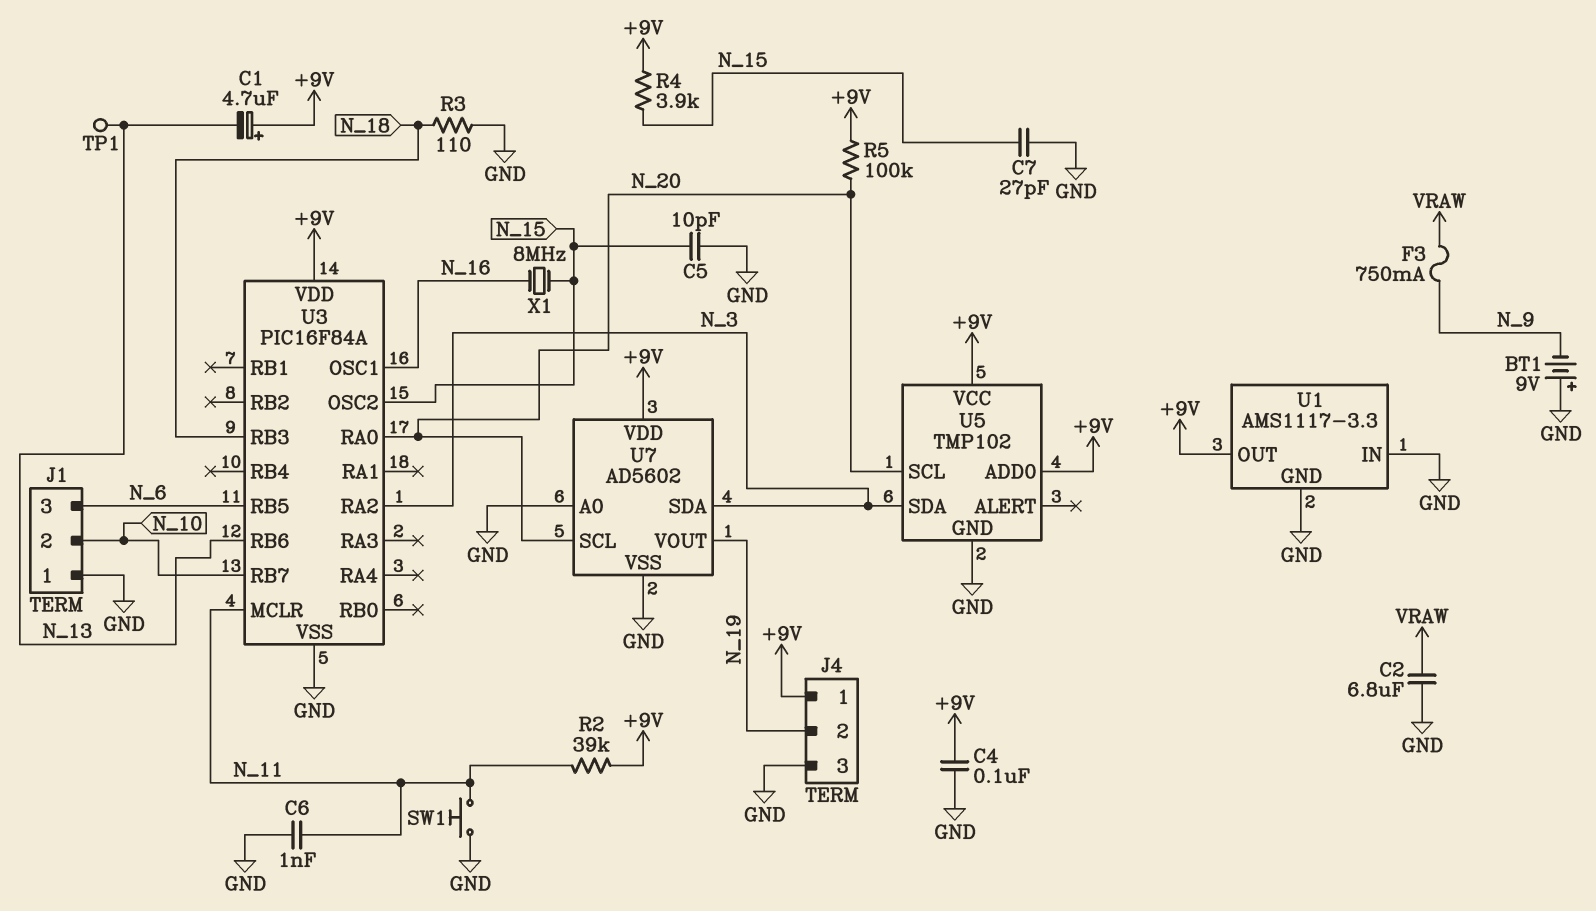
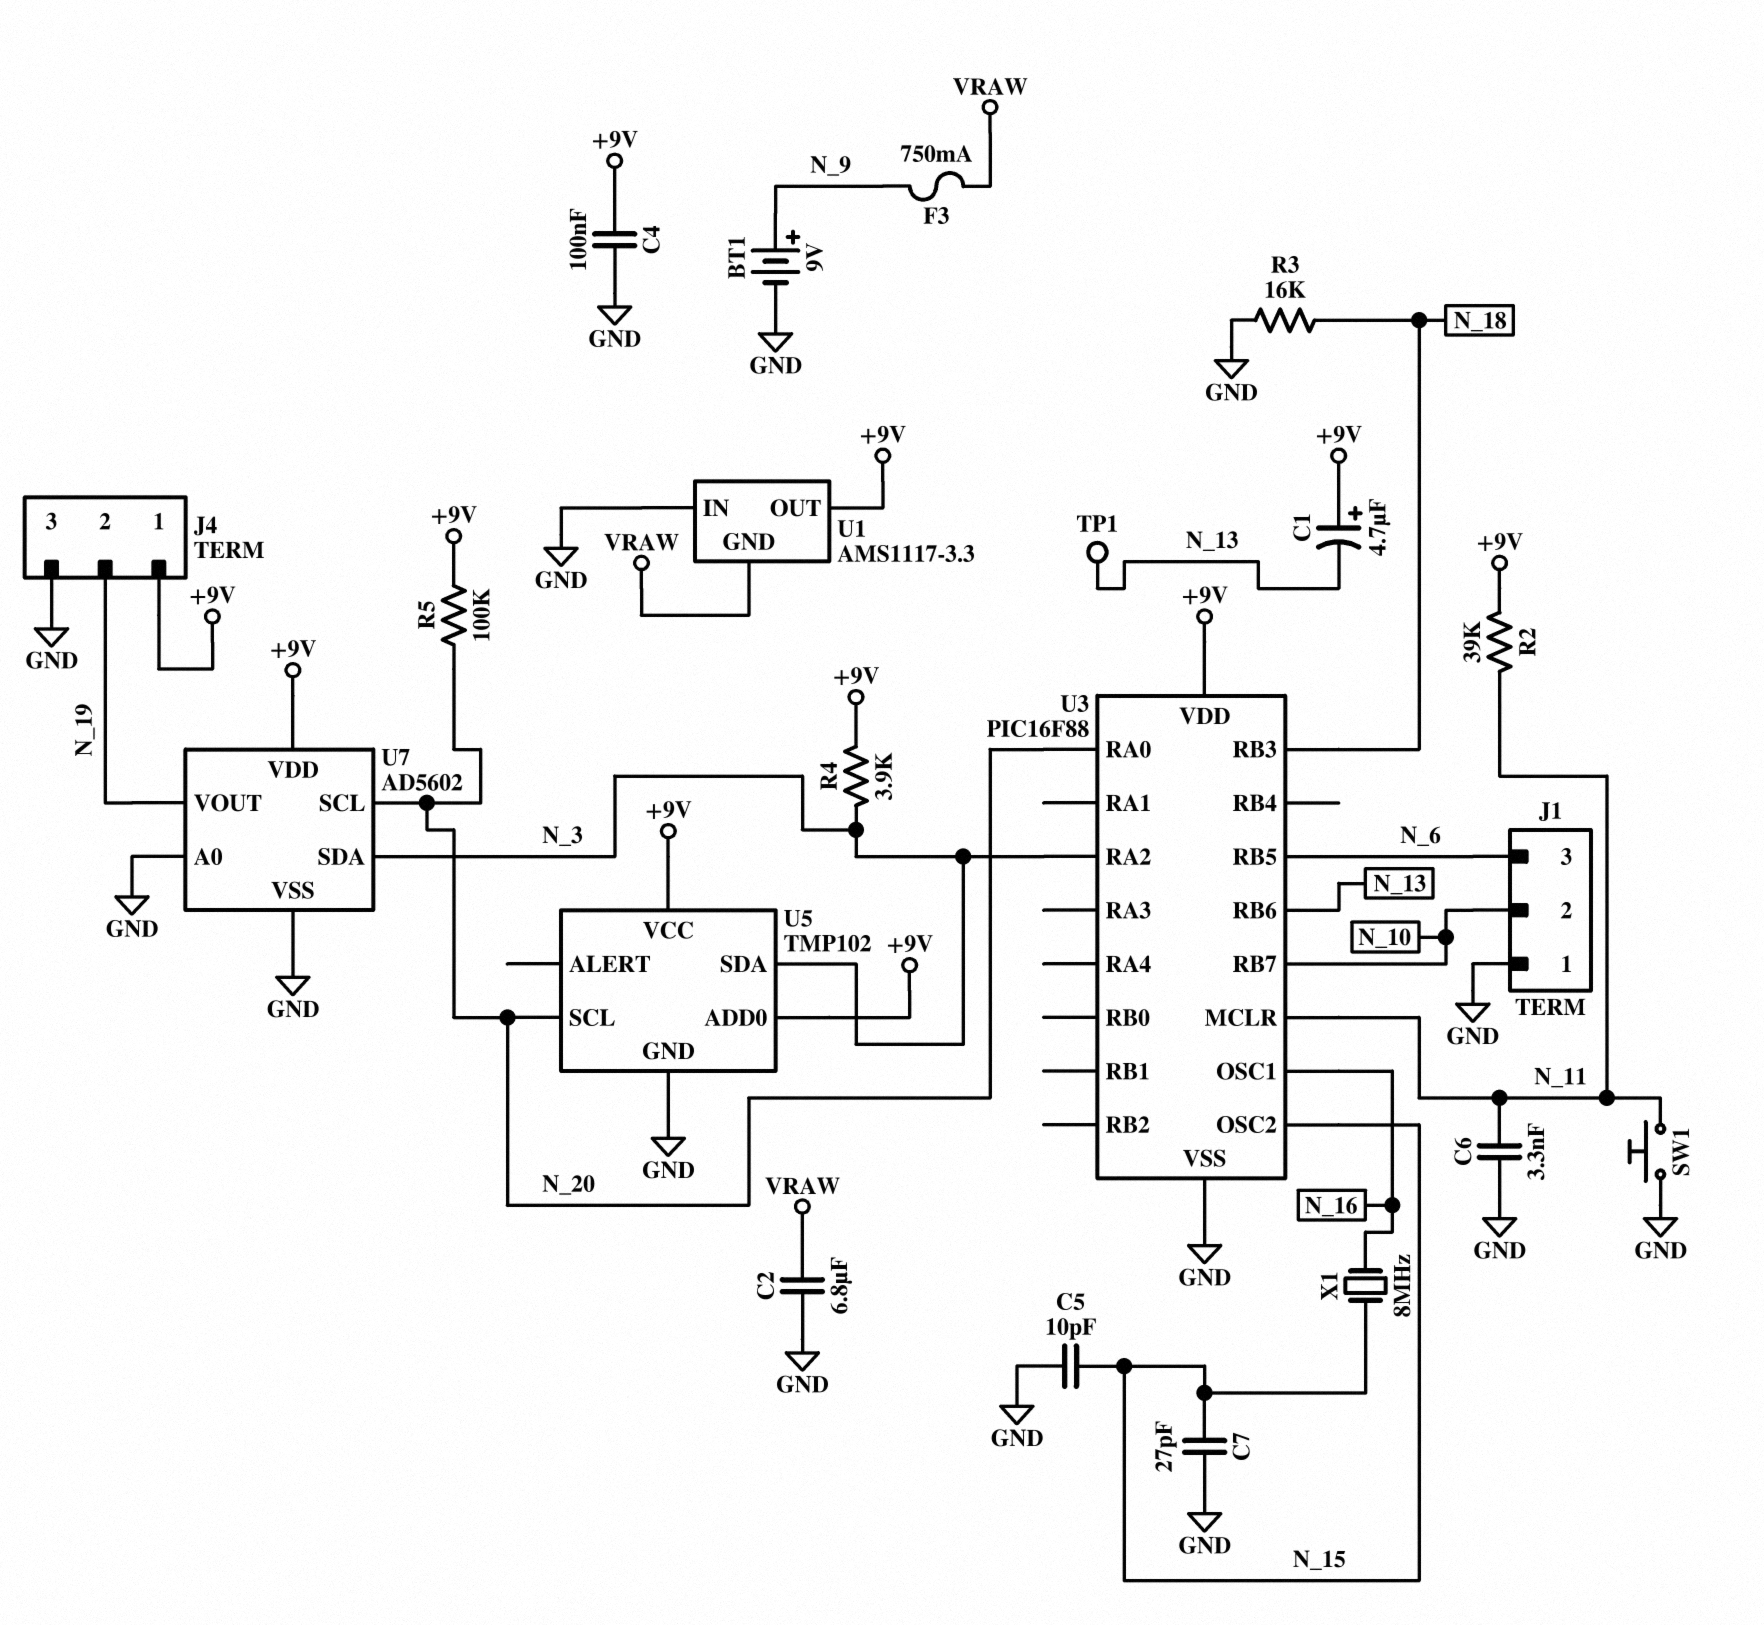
BT1: 9V (plus GND, minus N_9) -> 9V (plus N_9, minus GND)
C6: 1nF (GND, N_11) -> 3.3nF (GND, N_11)
R3: 110 (GND, N_18) -> 16k (GND, N_18)
R4: 3.9k (+9V, N_15) -> 3.9k (+9V, N_3)
U1 pin GND: GND -> VRAW
U3: PIC16F84A -> PIC16F88

